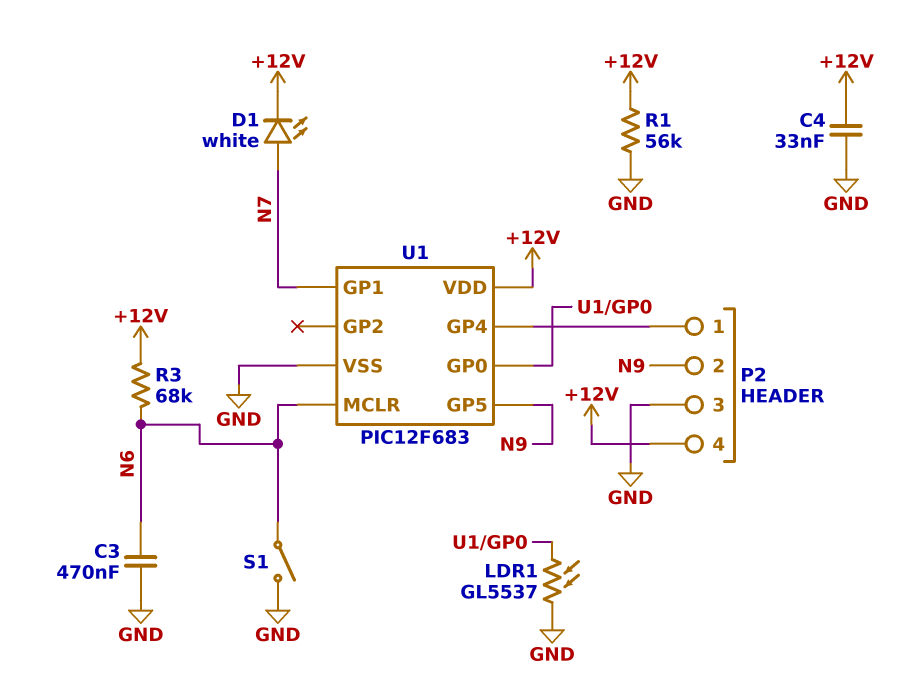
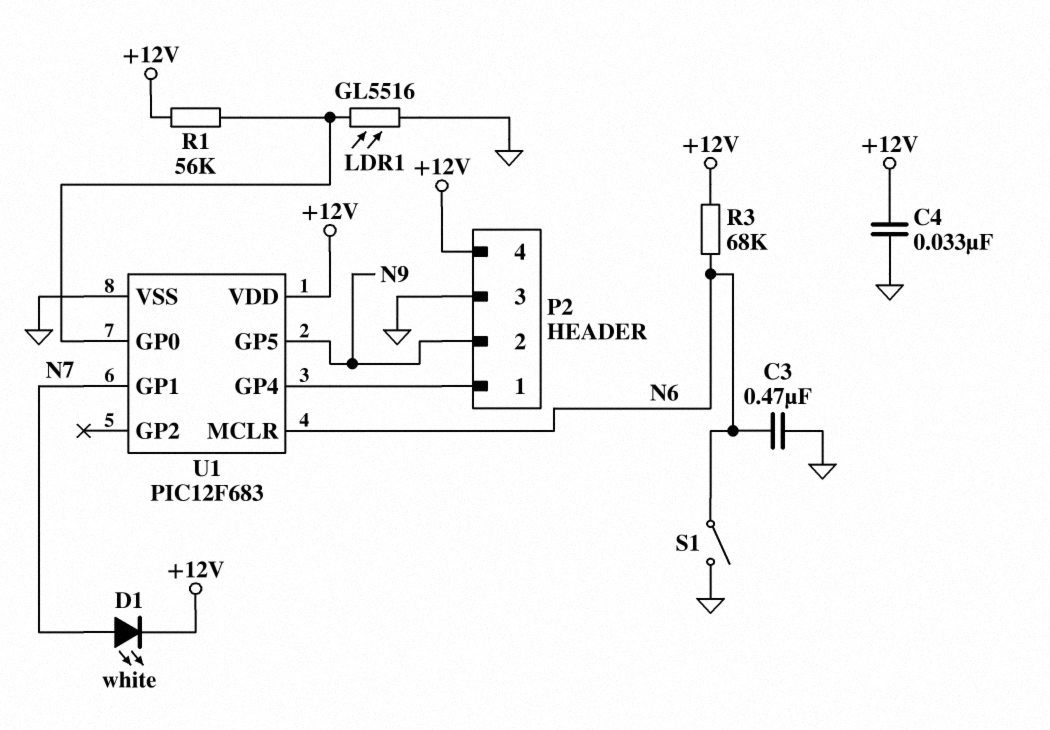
LDR1: GL5537 (GND, U1/GP0) -> GL5516 (GND, U1/GP0)
R1: 56k (+12V, GND) -> 56k (+12V, U1/GP0)

